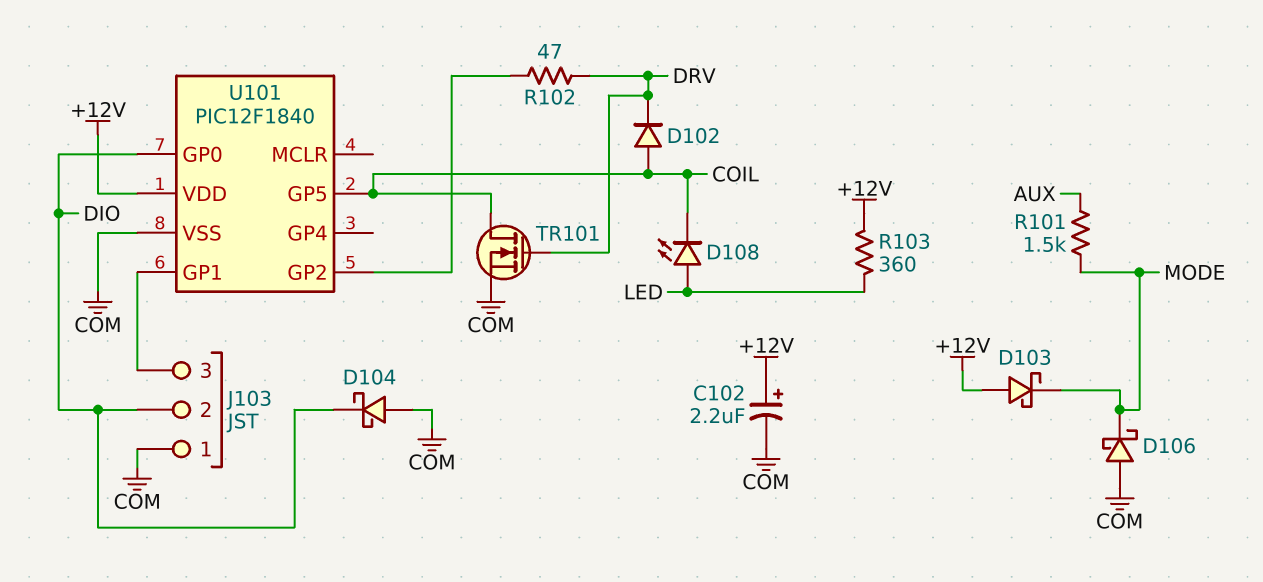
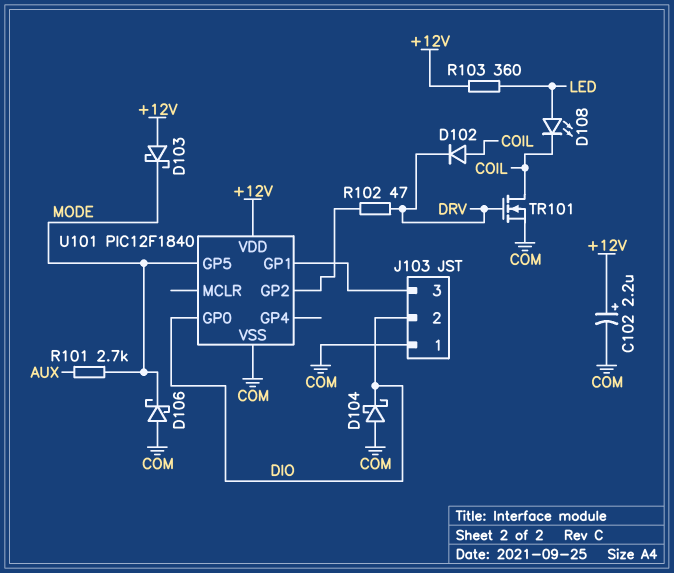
R101: 1.5k (AUX, MODE) -> 2.7k (AUX, MODE)
U101 pin GP5: COIL -> MODE

